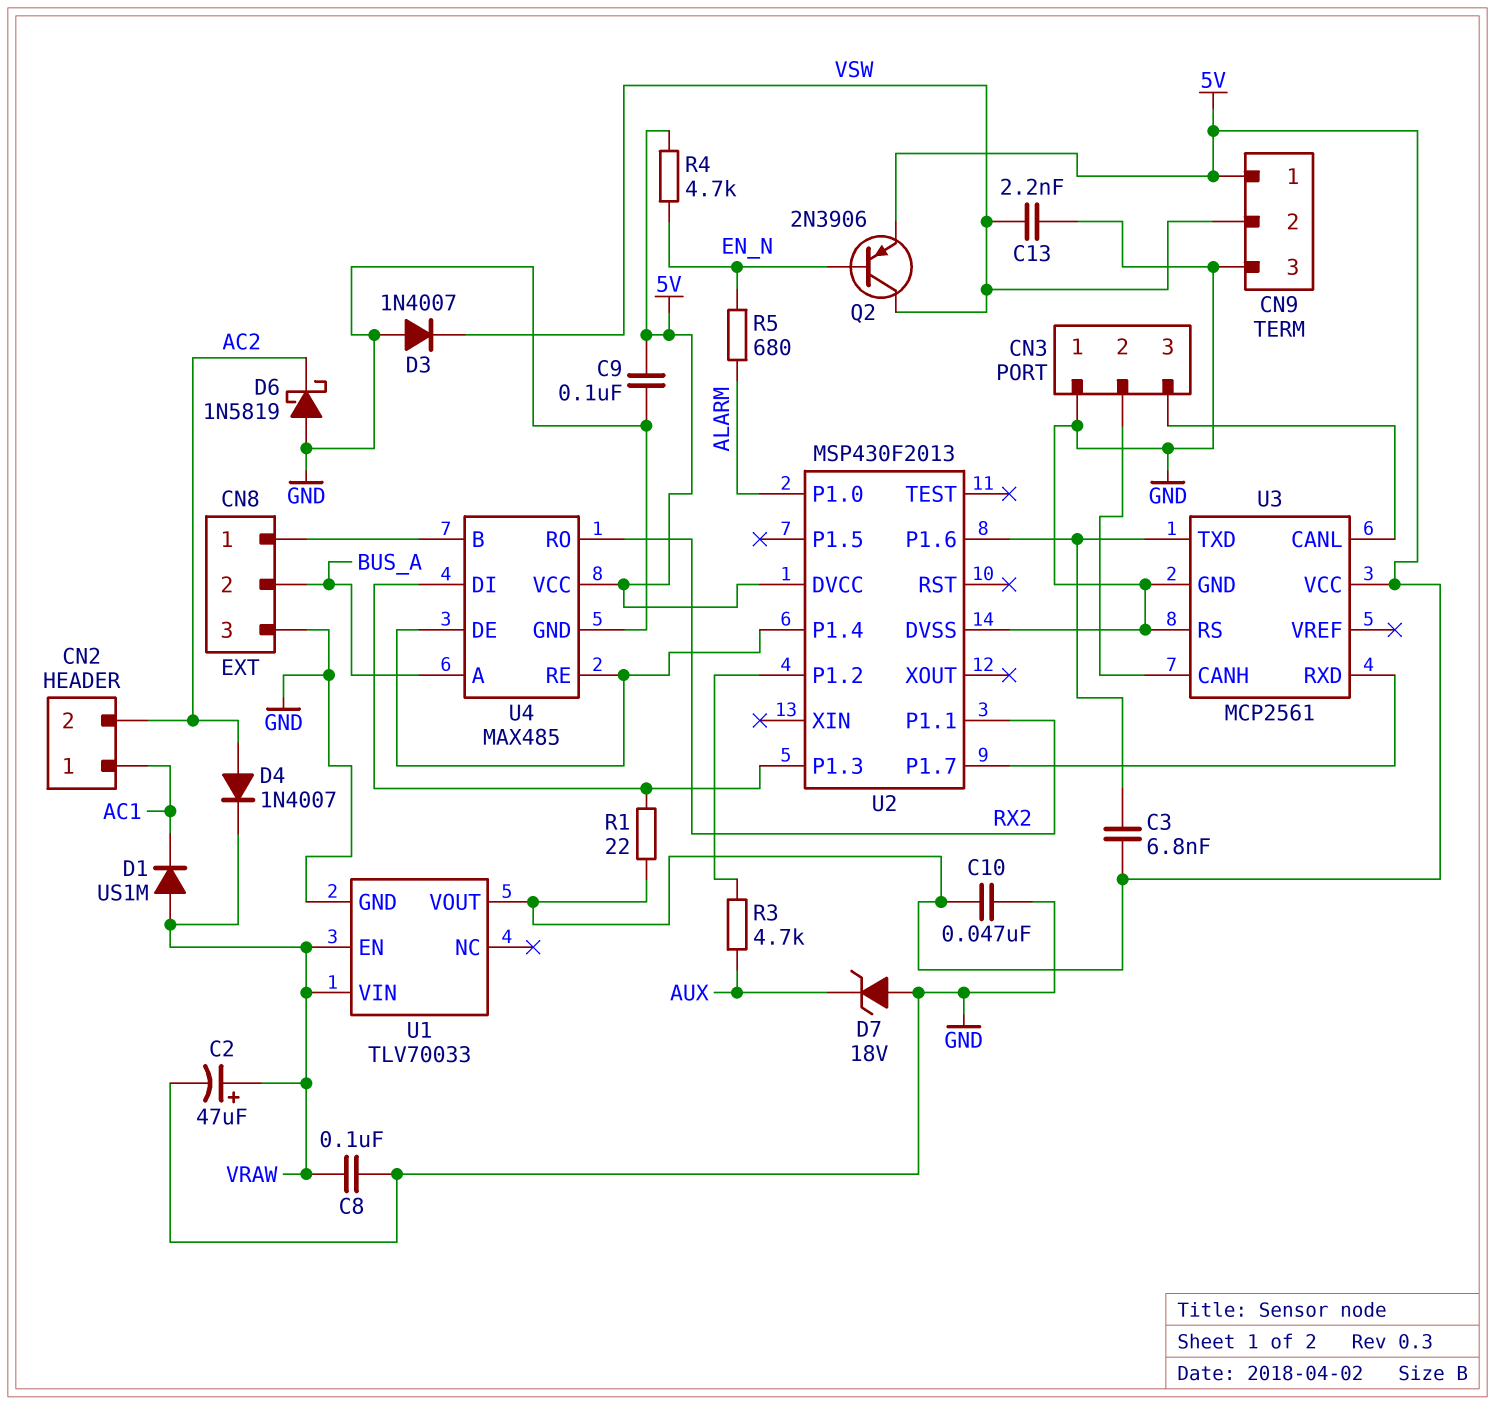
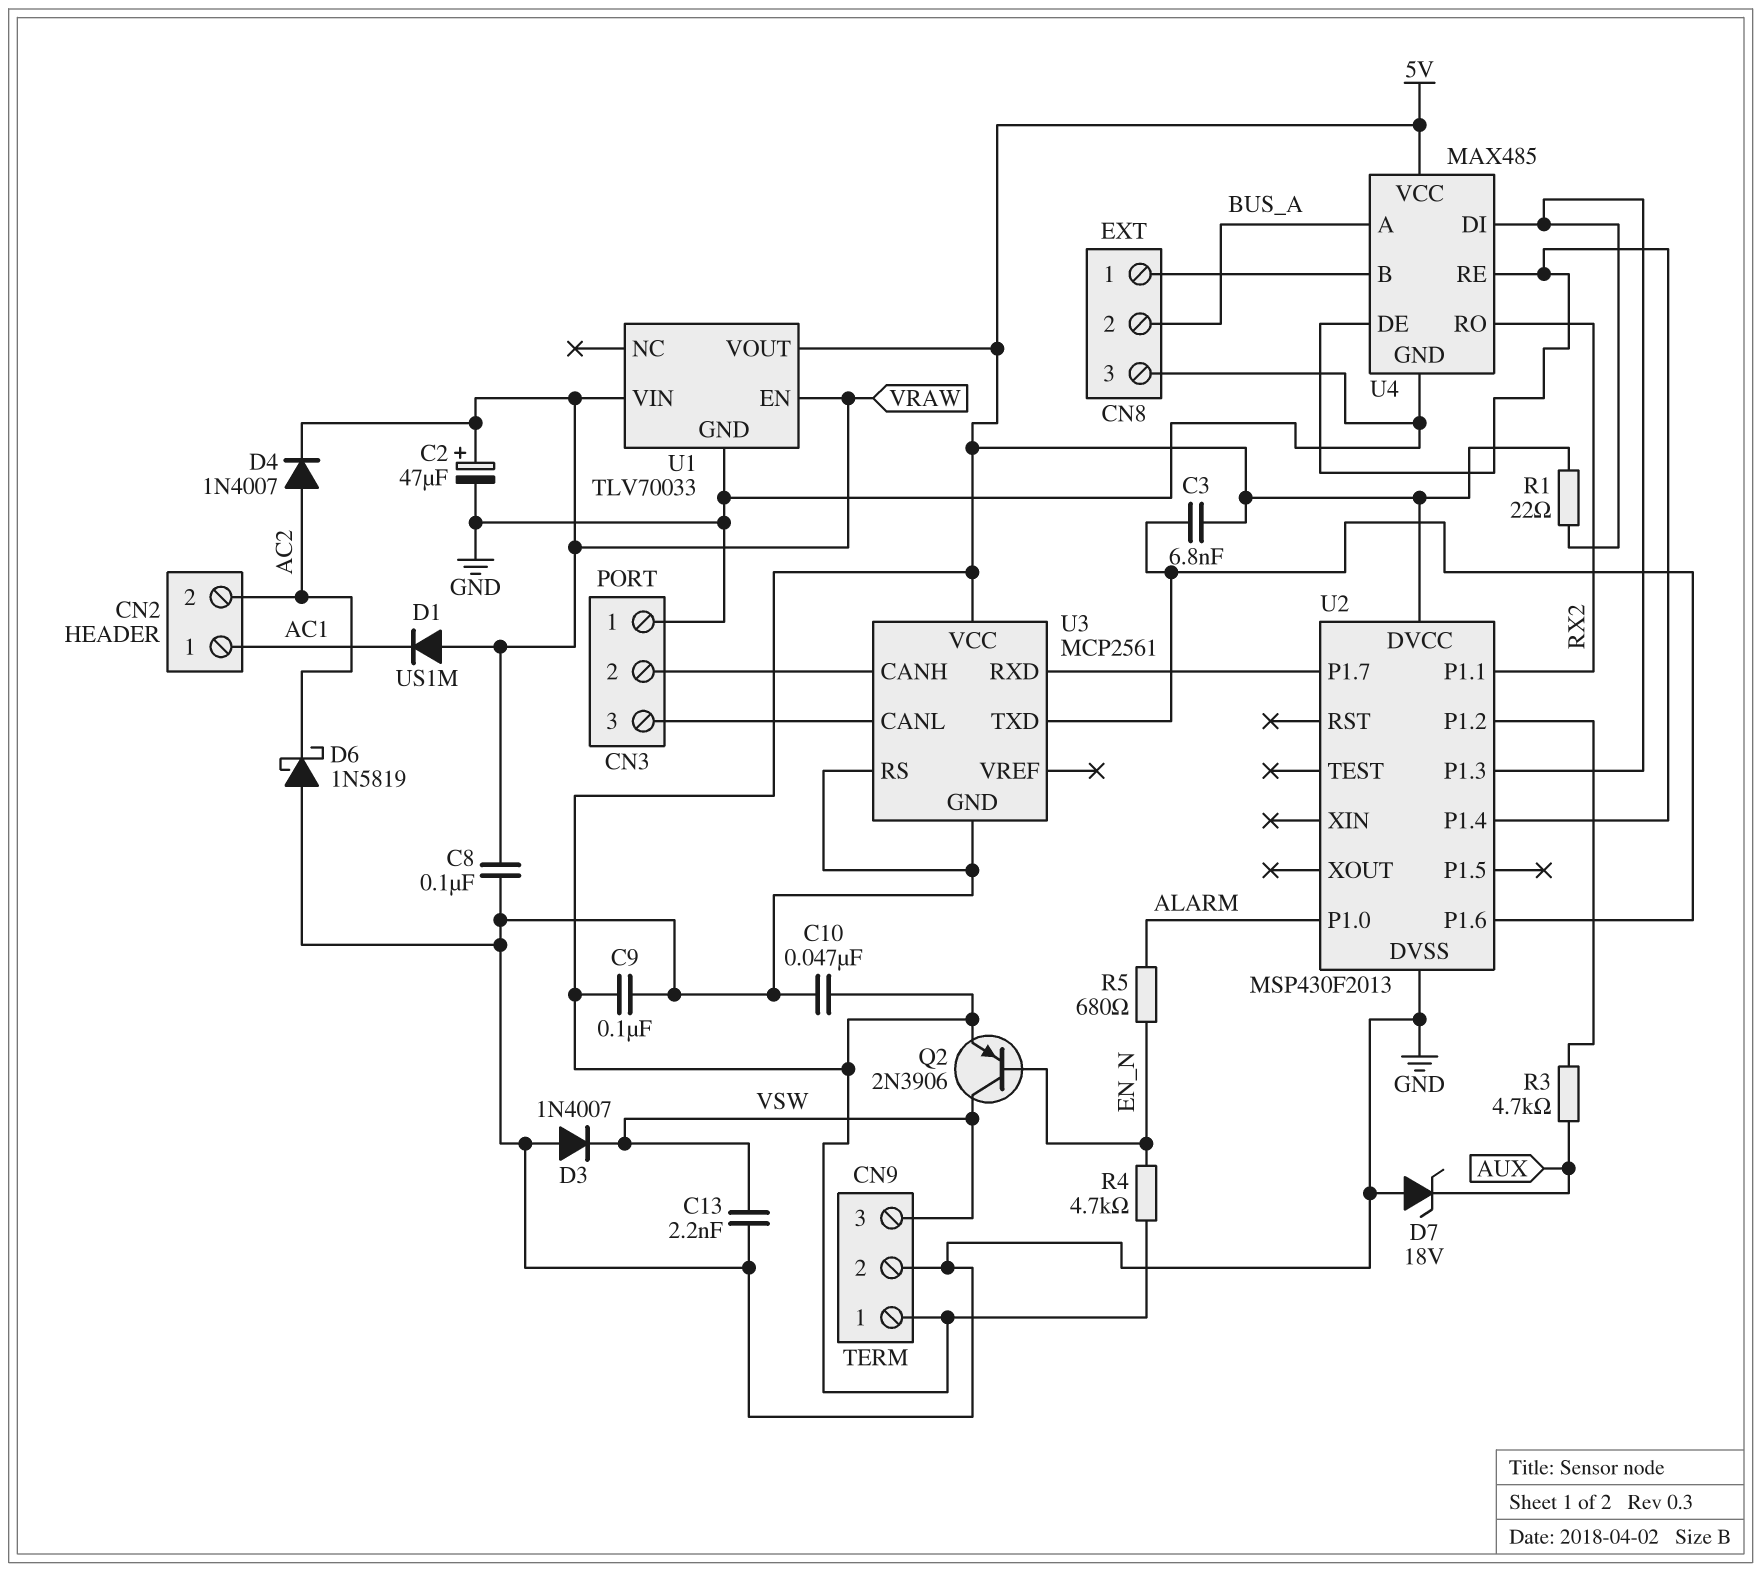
CN9 pin 2: VSW -> GND
CN9 pin 3: GND -> VSW

